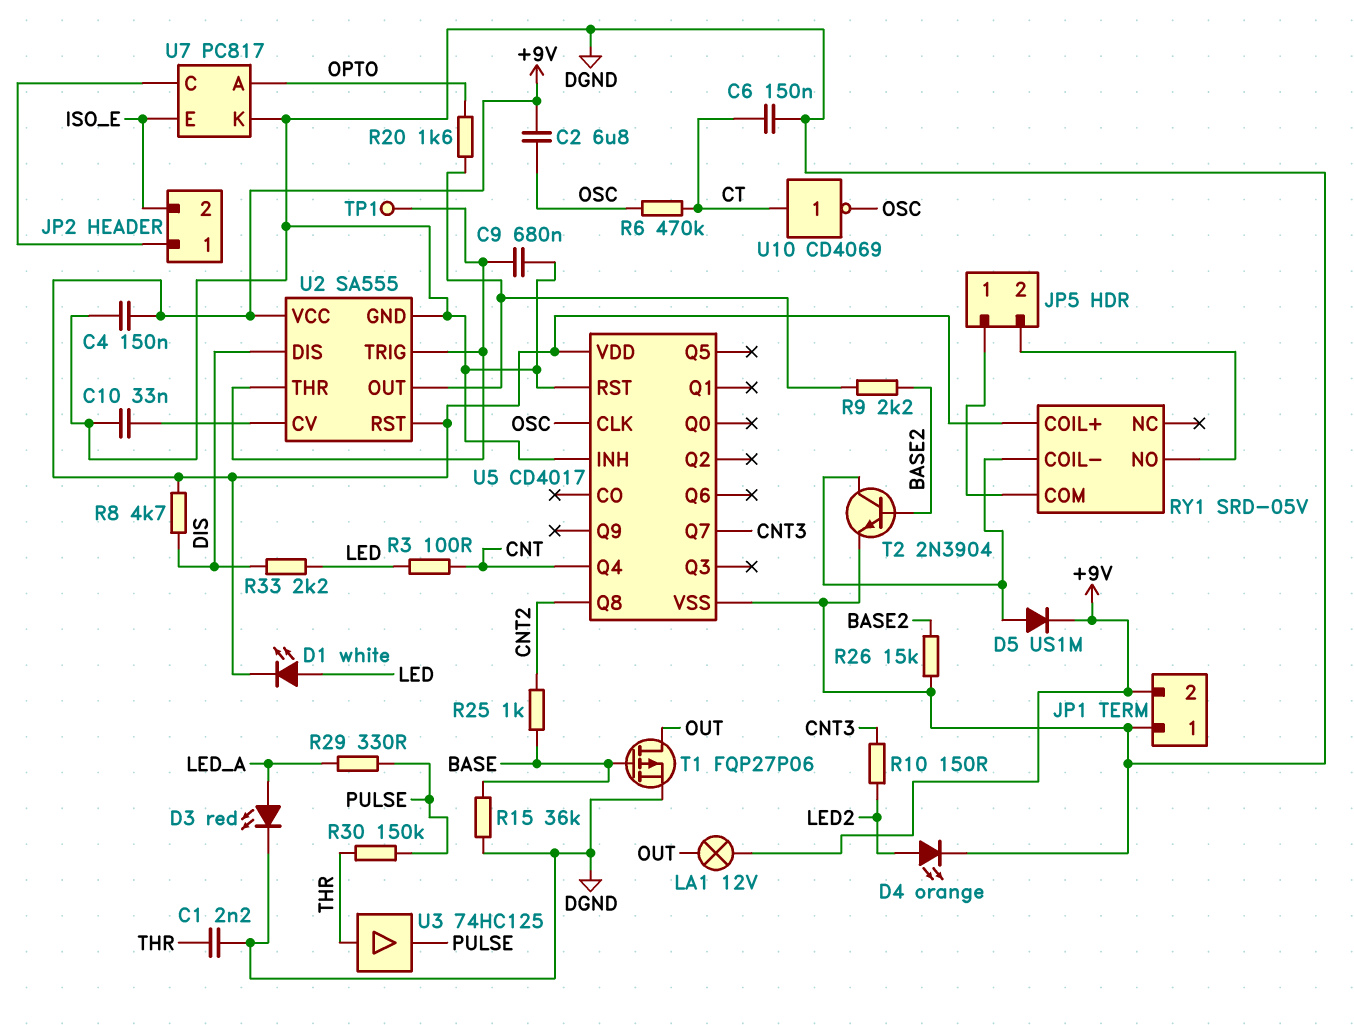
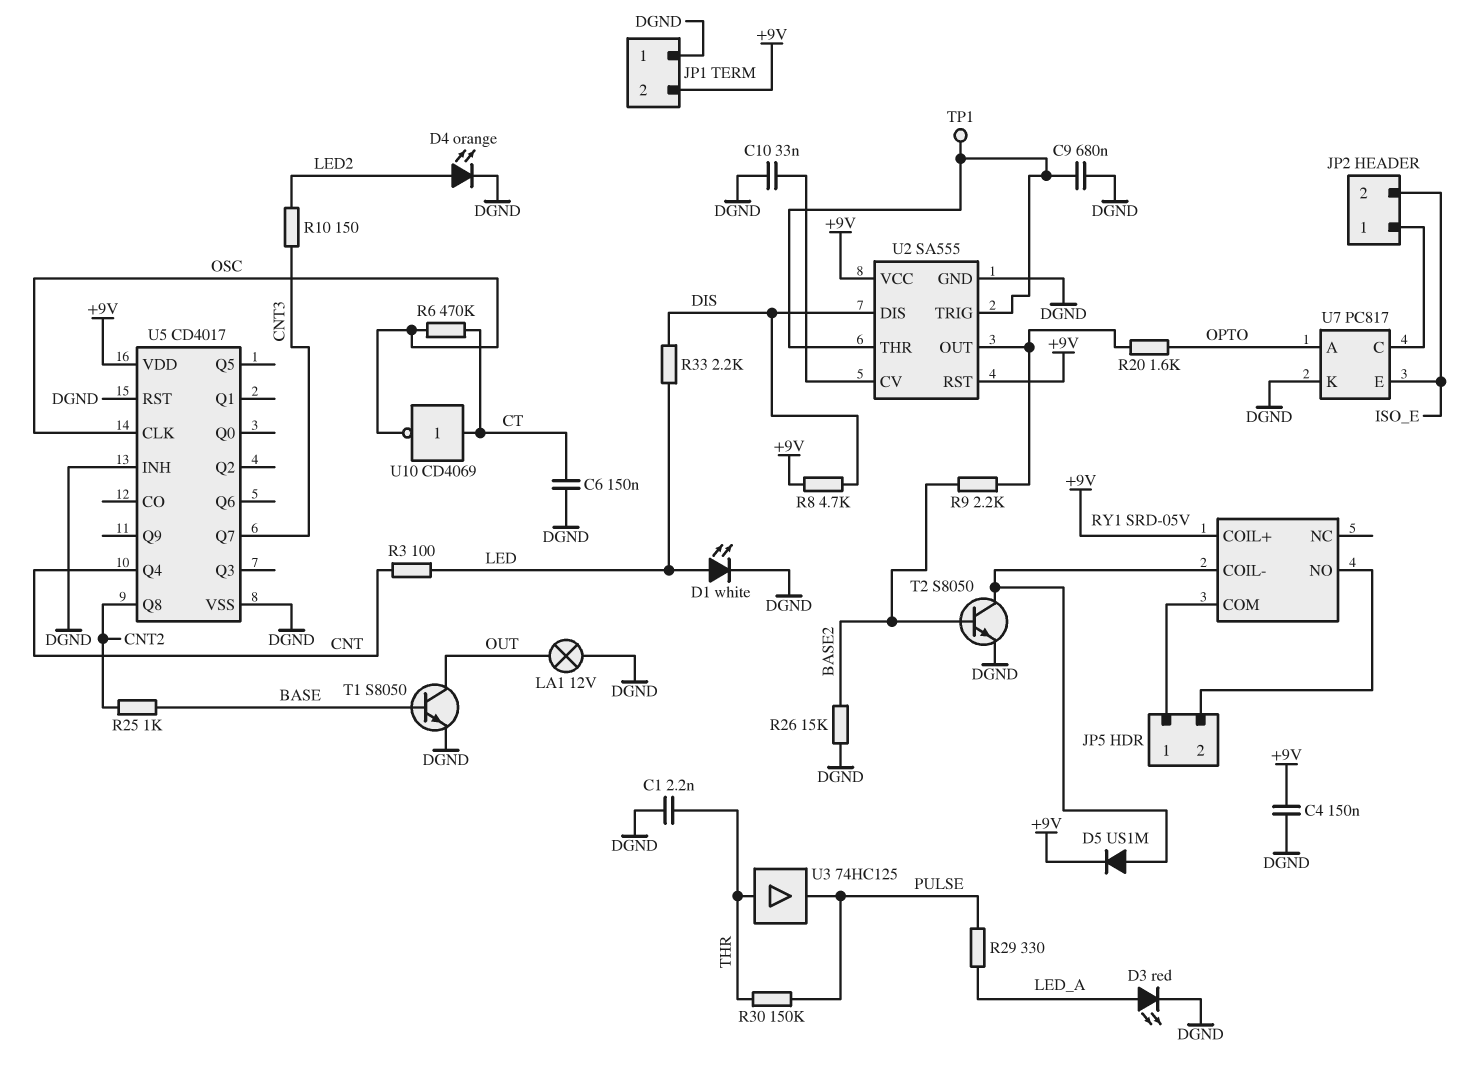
C2: 6.8uF (+9V, OSC) -> none
D1: LED white (A LED, K +9V) -> LED white (A LED, K DGND)
LA1: lamp 12V (+9V, OUT) -> lamp 12V (DGND, OUT)
R15: 36k (BASE, DGND) -> none
T1: PMOS FQP27P06 (G BASE, D OUT, S DGND) -> NPN S8050 (B BASE, C OUT, E DGND)
T2: NPN 2N3904 (B BASE2, C RY1/COIL-, E DGND) -> NPN S8050 (B BASE2, C RY1/COIL-, E DGND)

